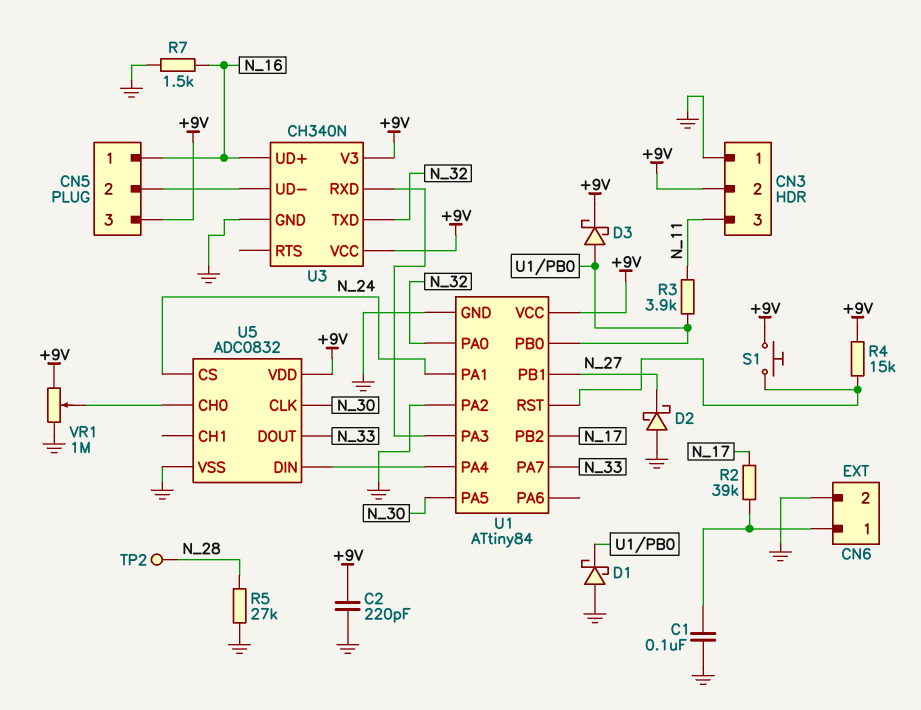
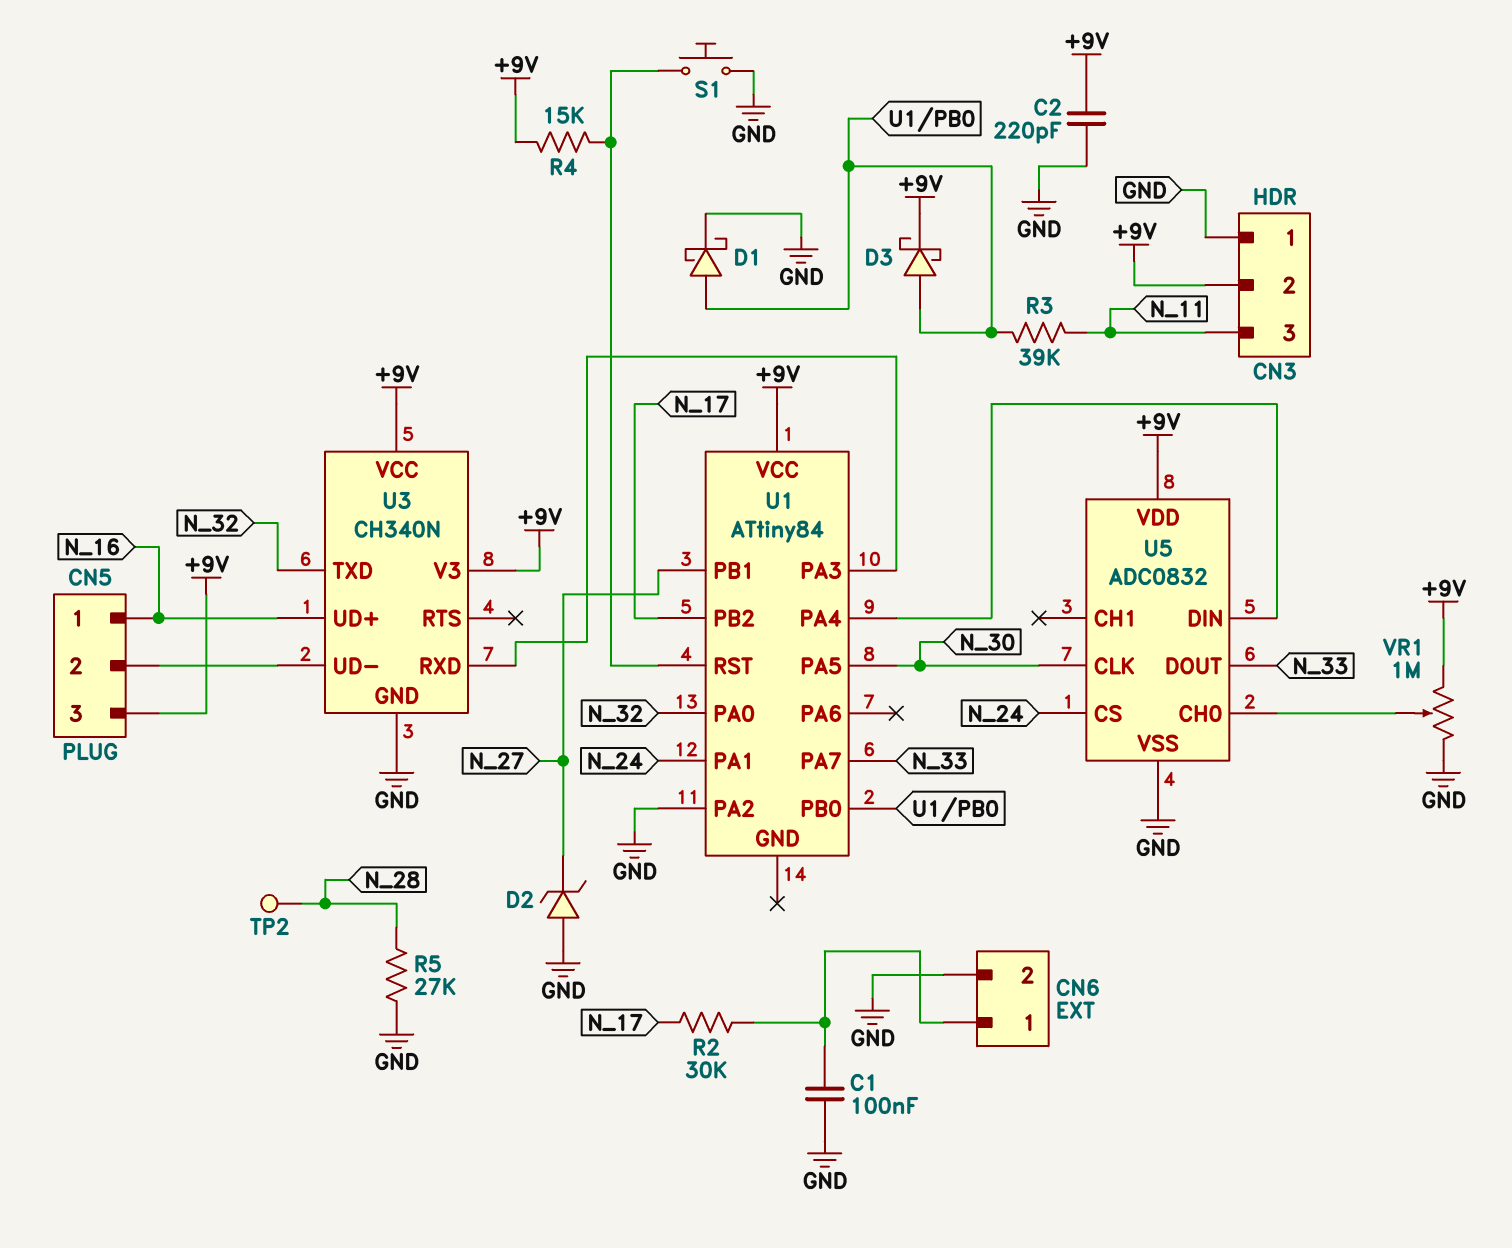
D1: schottky (A GND, K U1/PB0) -> schottky (A U1/PB0, K GND)
D2: schottky (A GND, K N_27) -> zener (A GND, K N_27)
R2: 39k (CN6/1, N_17) -> 30k (CN6/1, N_17)
R3: 3.9k (N_11, U1/PB0) -> 39k (N_11, U1/PB0)
R7: 1.5k (GND, N_16) -> none
S1: button (+9V, U1/RST) -> button (GND, U1/RST)
U1 pin GND: GND -> none

